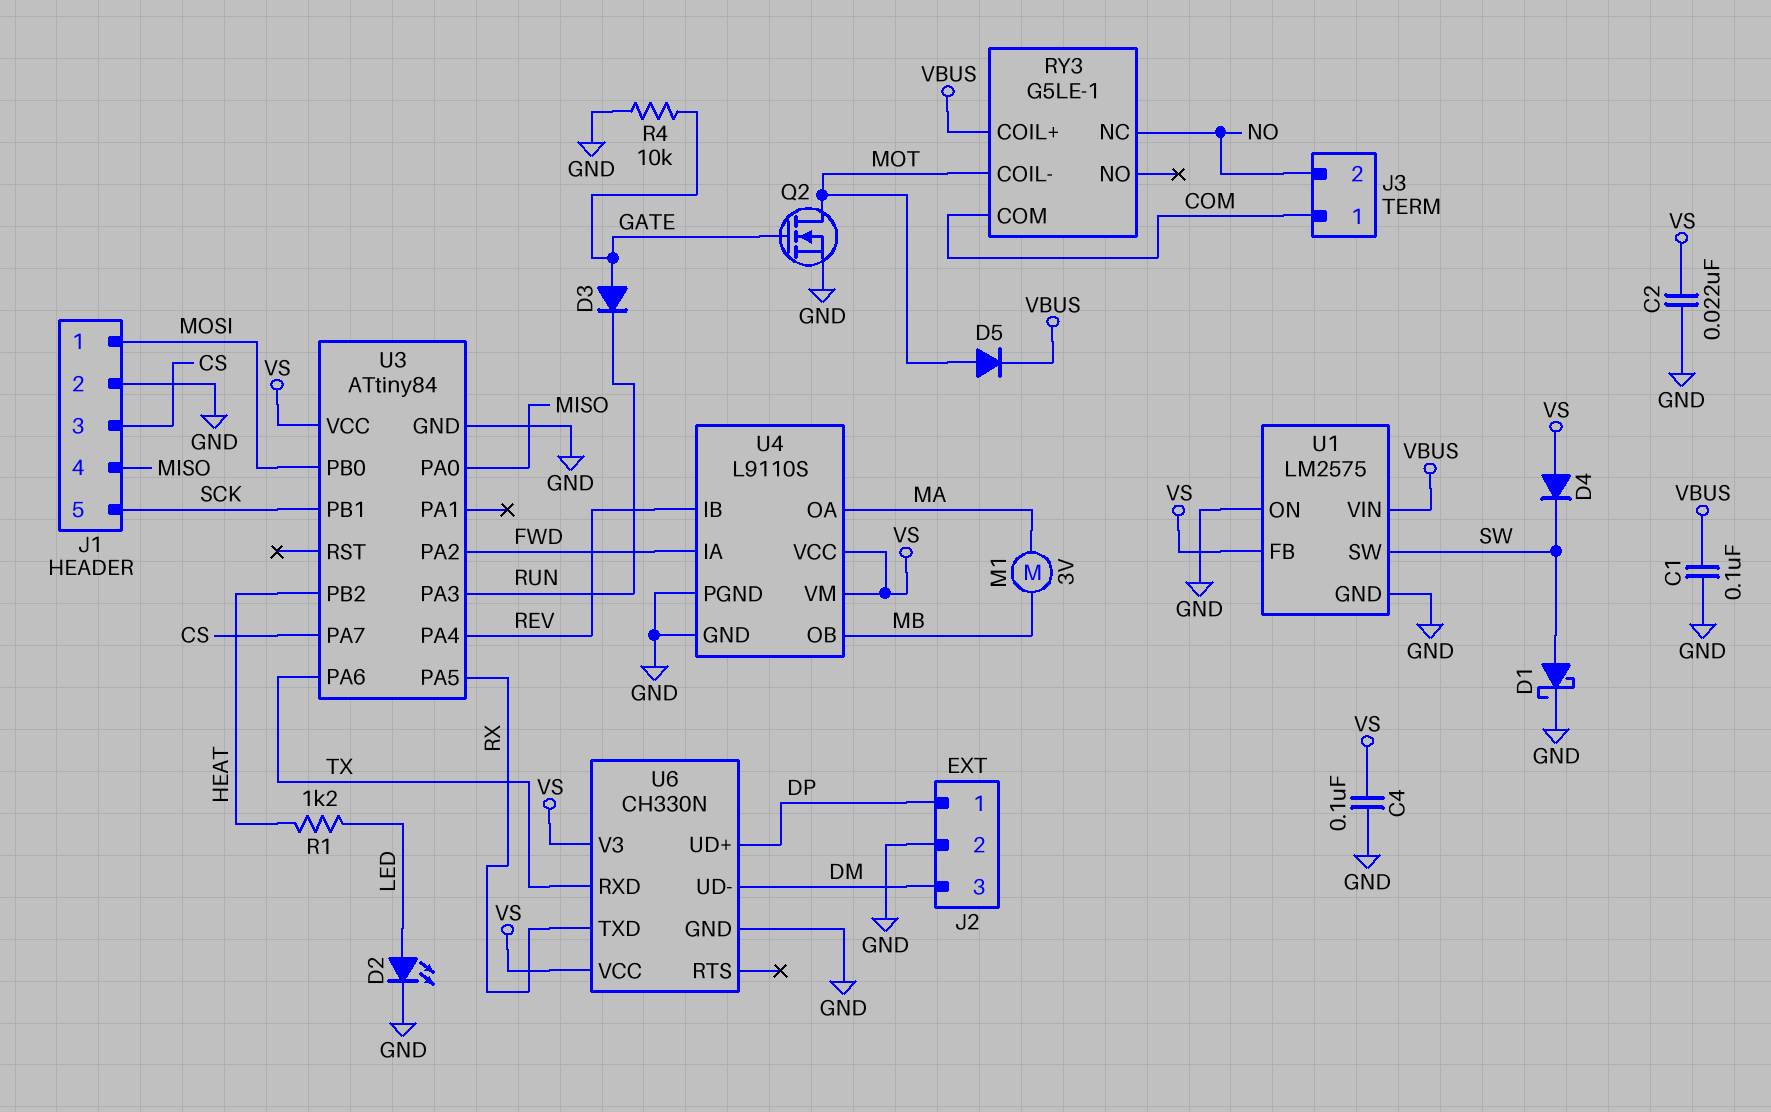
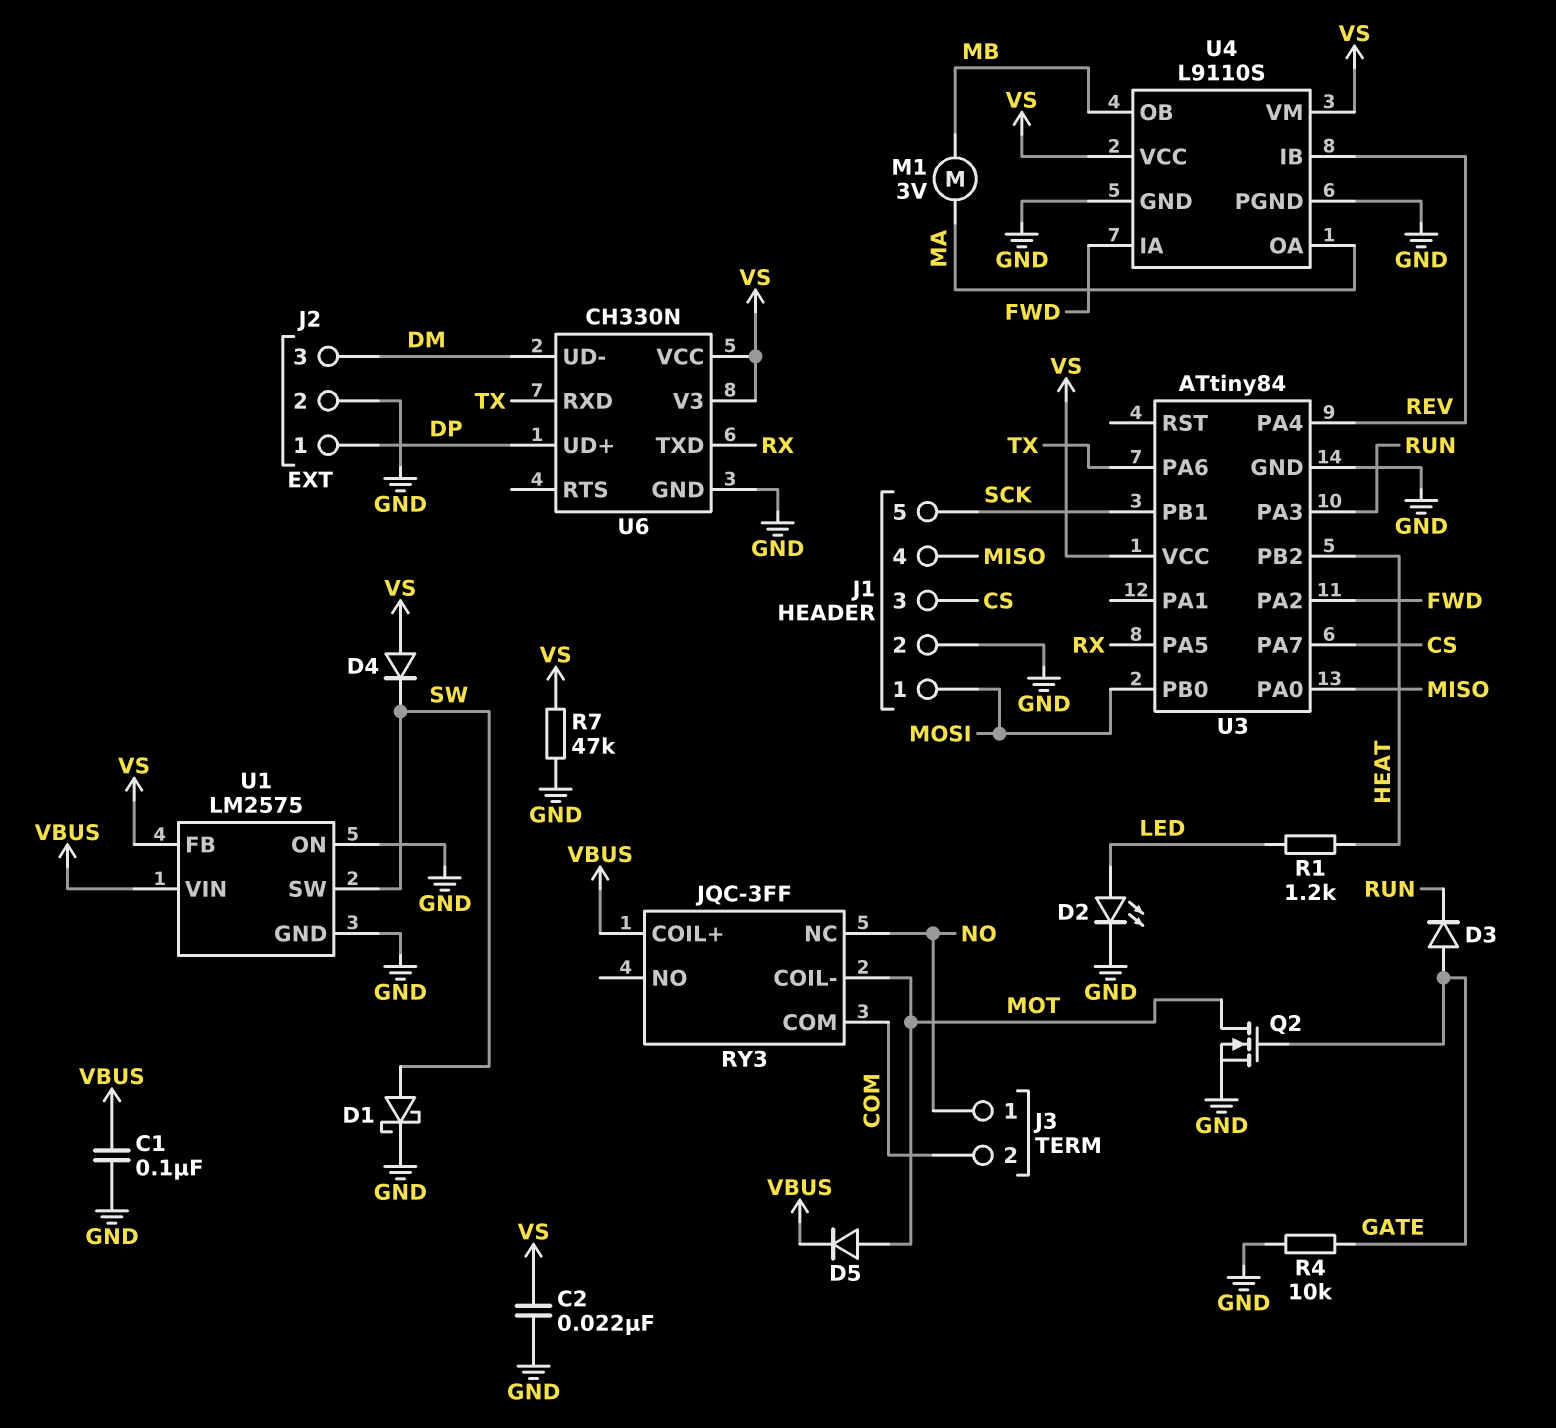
C4: 100nF (GND, VS) -> none
J3 pin 1: COM -> NO
J3 pin 2: NO -> COM
R7: none -> 47k (GND, VS)
RY3: G5LE-1 -> JQC-3FF

